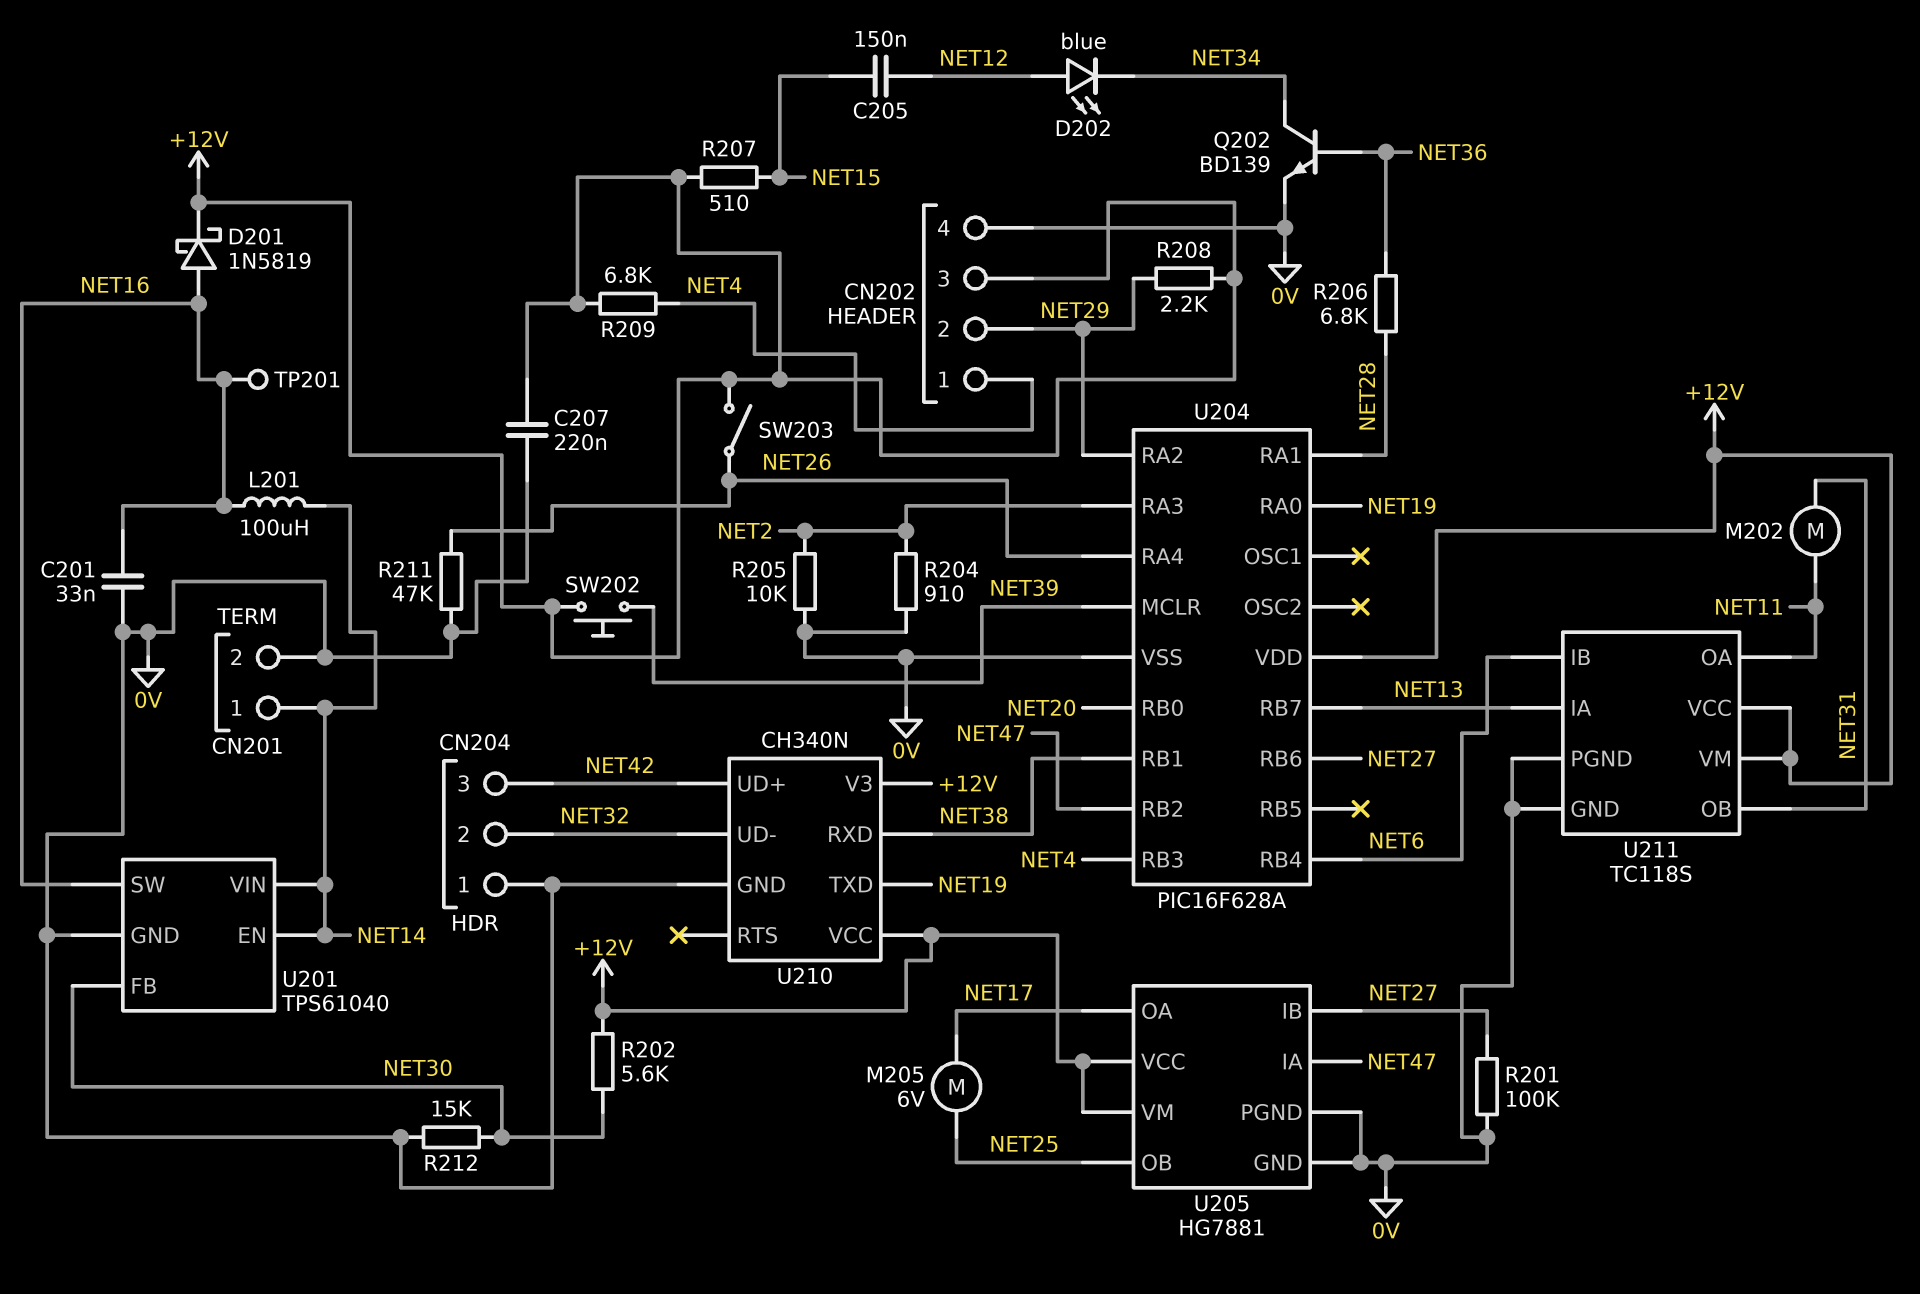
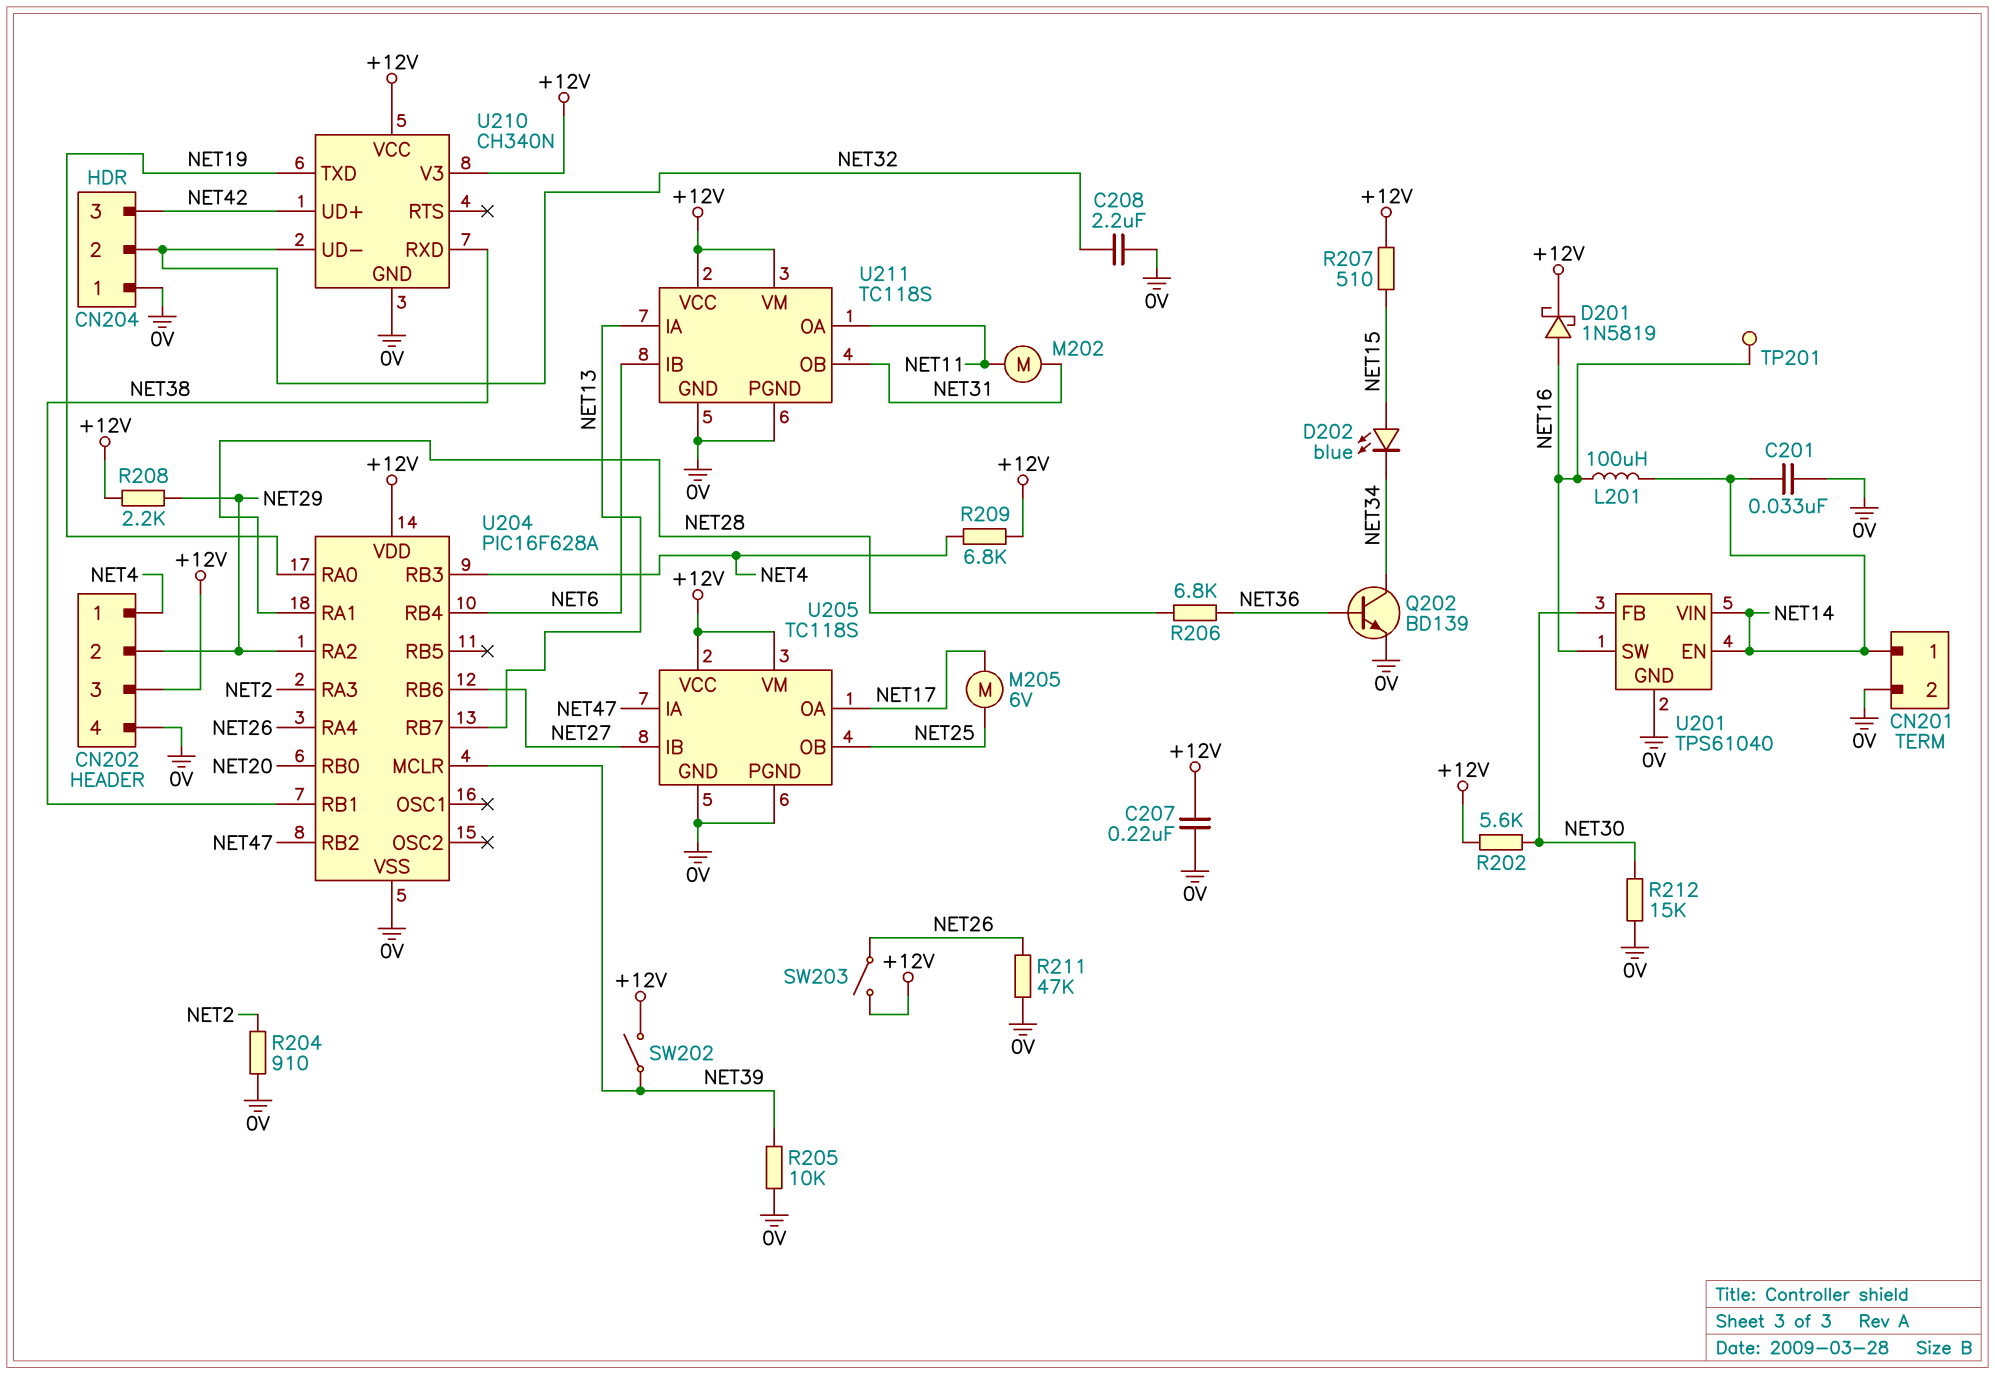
C201: 33nF (0V, NET16) -> 33nF (0V, NET14)
C205: 150nF (NET12, NET15) -> none
C208: none -> 2.2uF (0V, NET32)
D202: LED blue (A NET12, K NET34) -> LED blue (A NET15, K NET34)
R201: 100k (0V, NET27) -> none
R205: 10k (0V, NET2) -> 10k (0V, NET39)
SW202: button (+12V, NET39) -> switch (+12V, NET39)
U205: HG7881 -> TC118S

